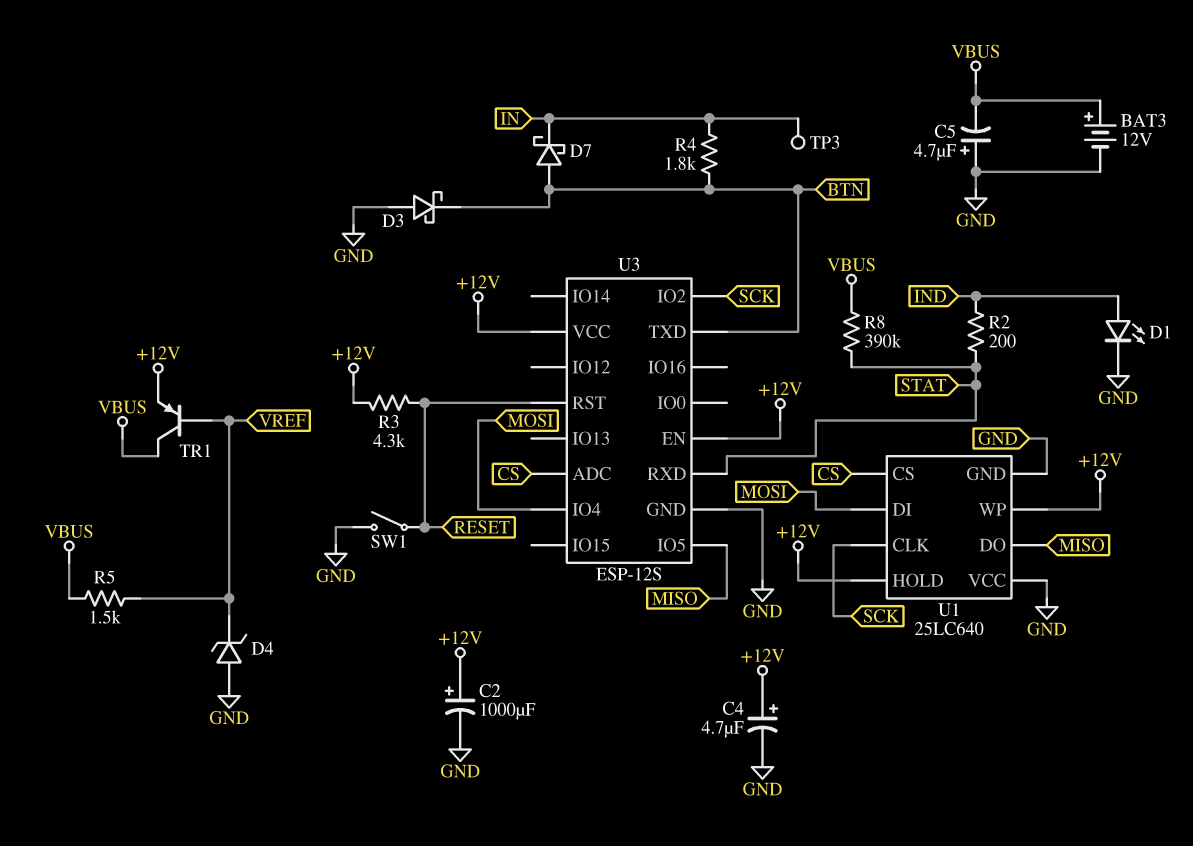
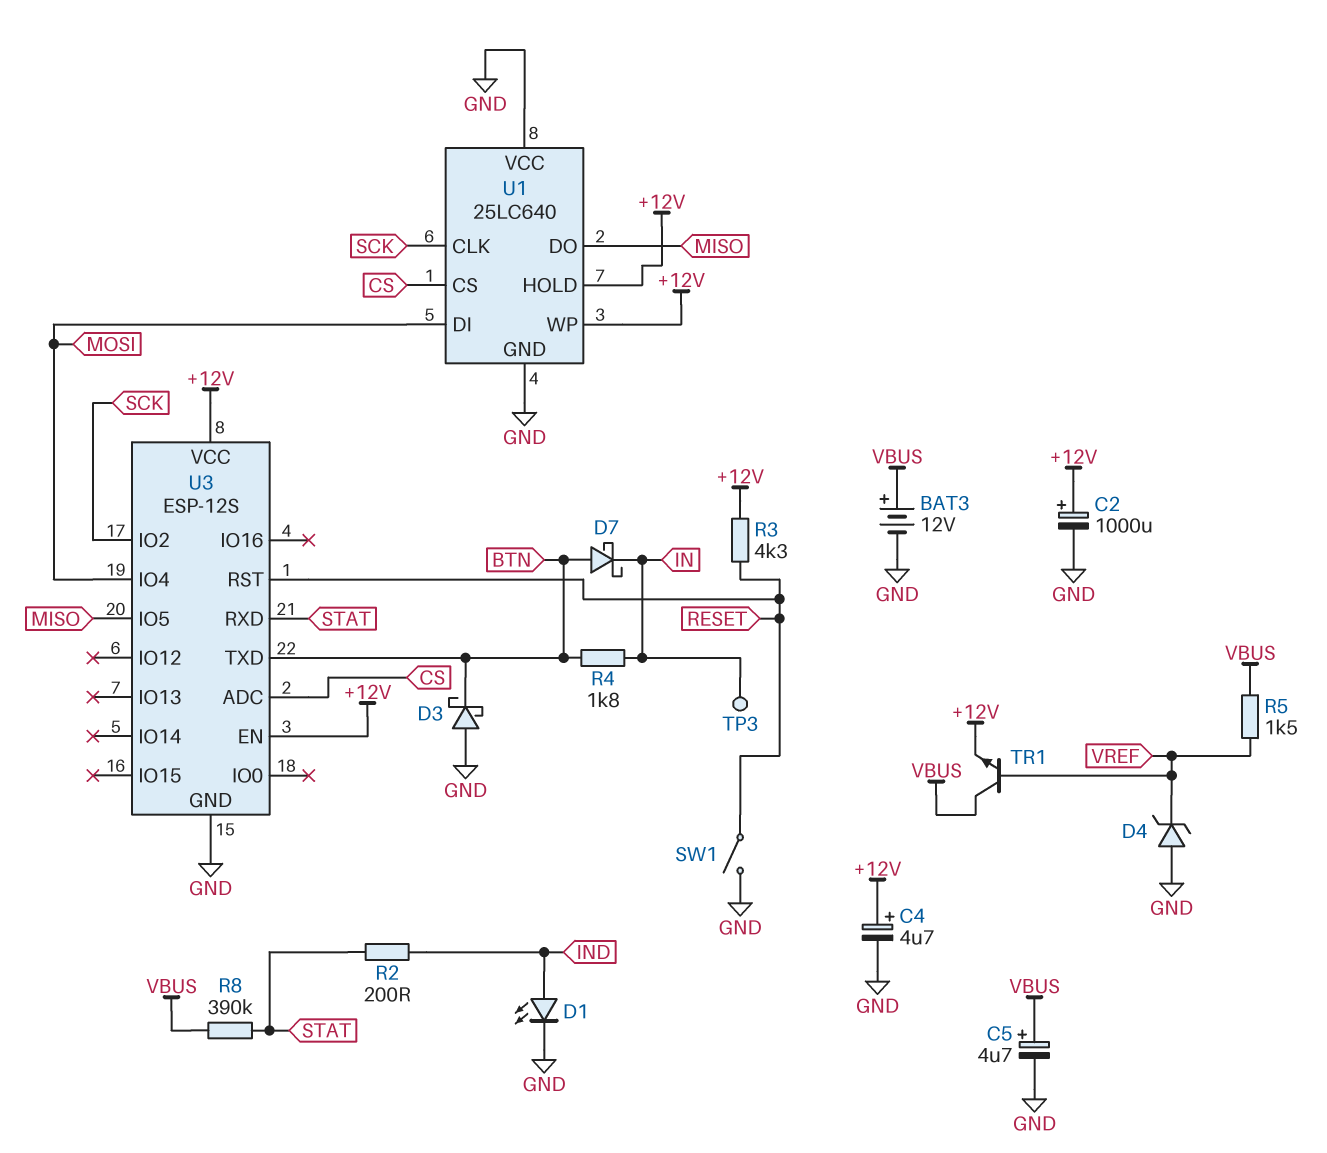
C5: 4.7uF (plus GND, minus VBUS) -> 4.7uF (plus VBUS, minus GND)
TR1: PNP (B VREF, C VBUS, E +12V) -> NPN (B VREF, C VBUS, E +12V)

